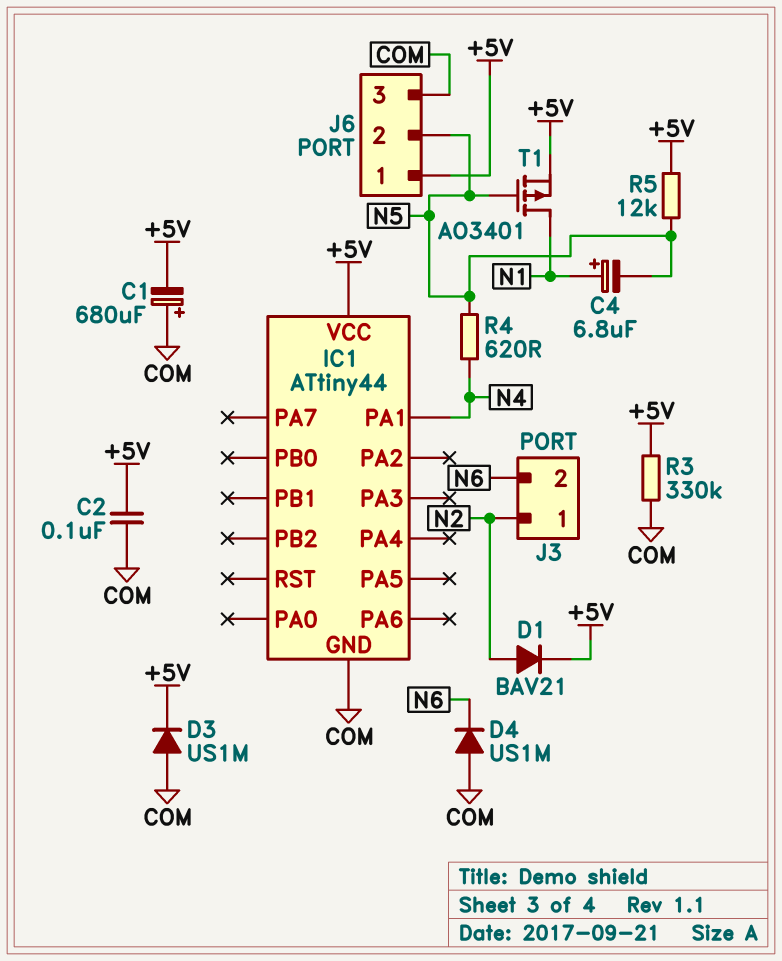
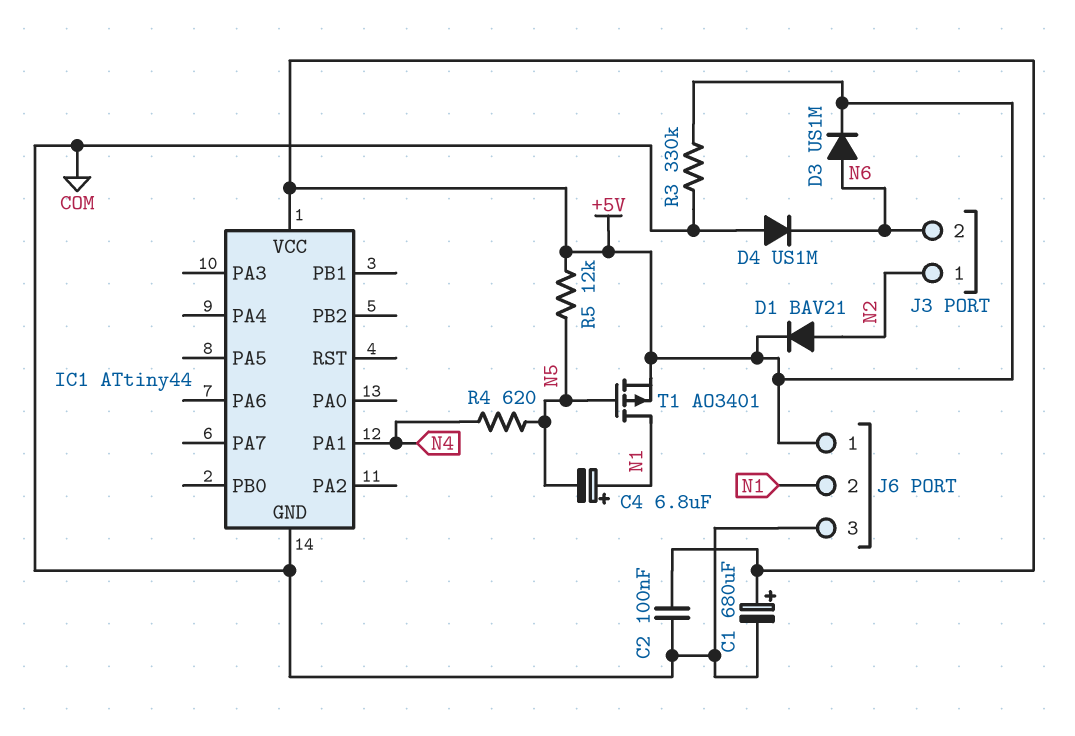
C1: 680uF (plus COM, minus +5V) -> 680uF (plus +5V, minus COM)
D3: diode US1M (A COM, K +5V) -> diode US1M (A N6, K +5V)
J6 pin 2: N5 -> N1

